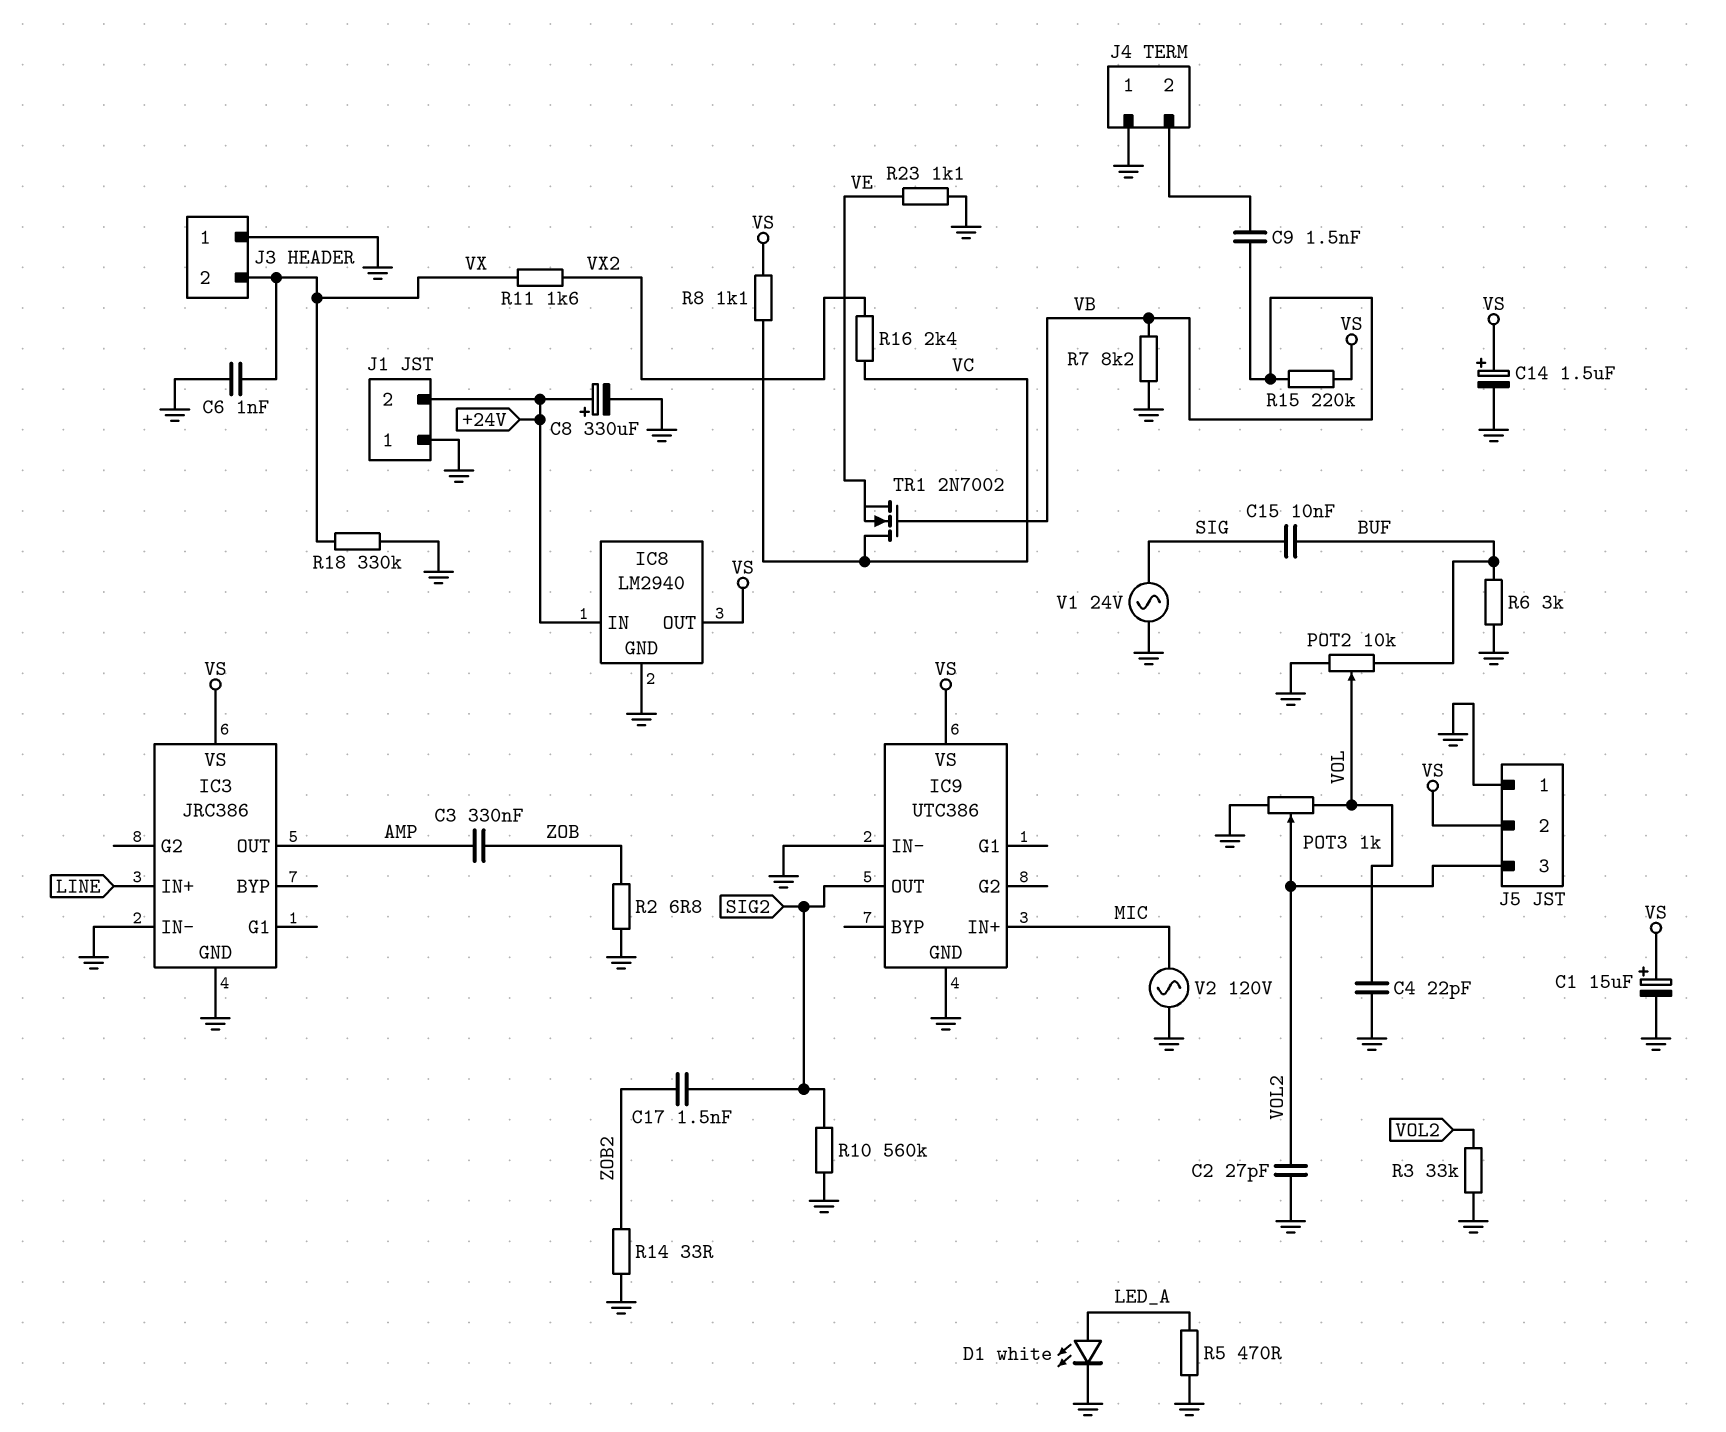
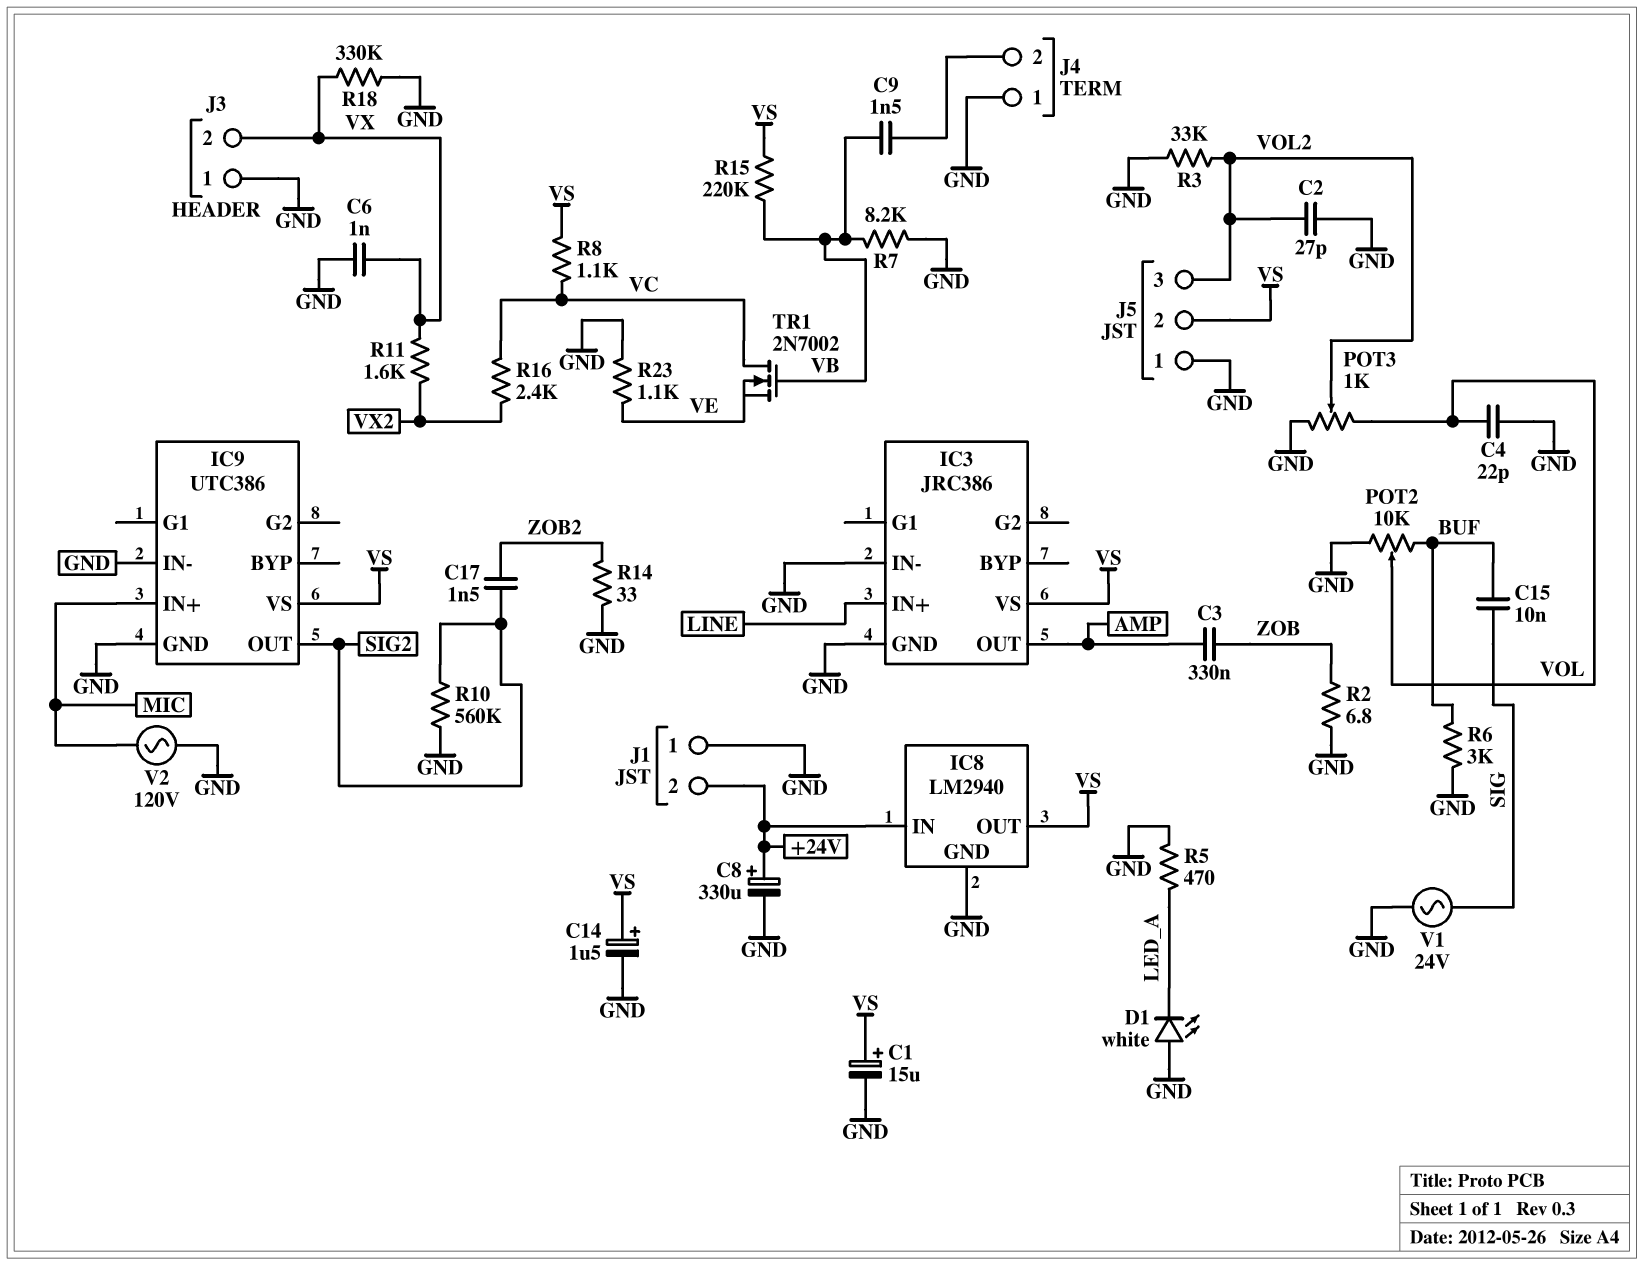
D1: LED white (A LED_A, K GND) -> LED white (A GND, K LED_A)

